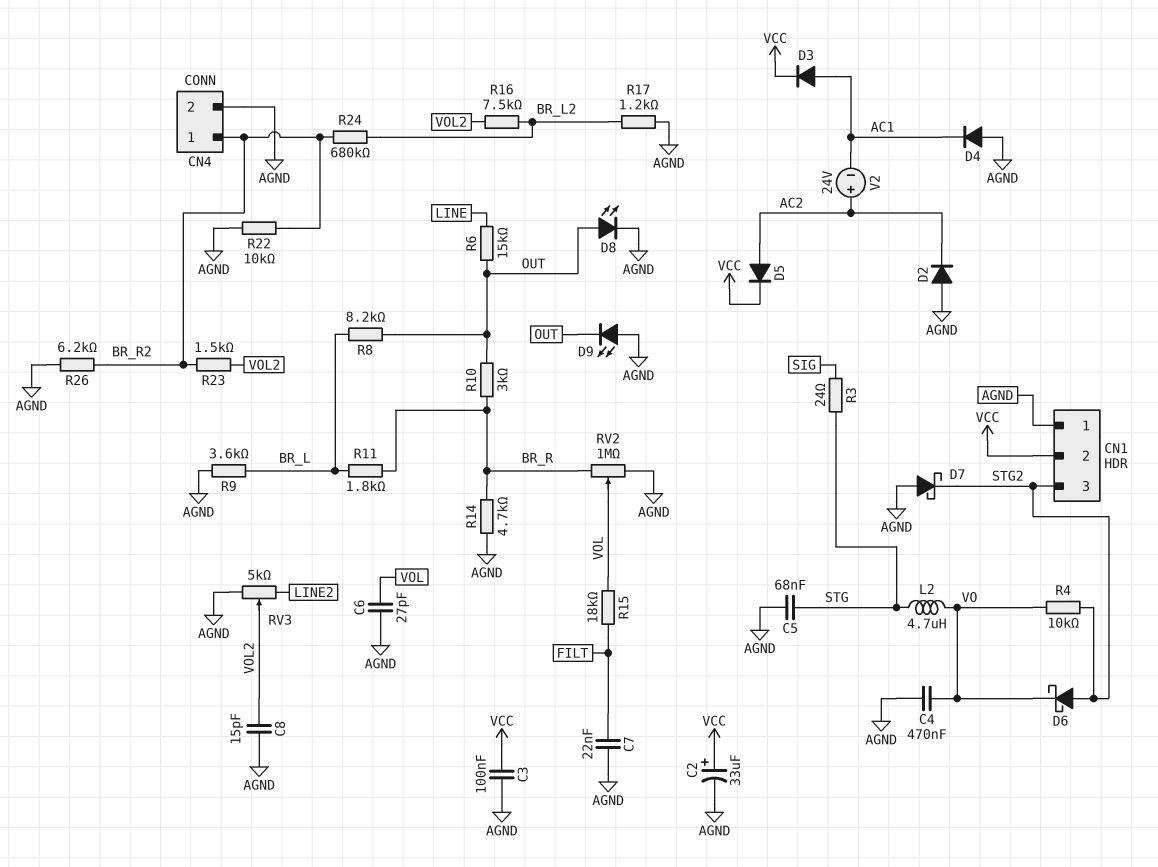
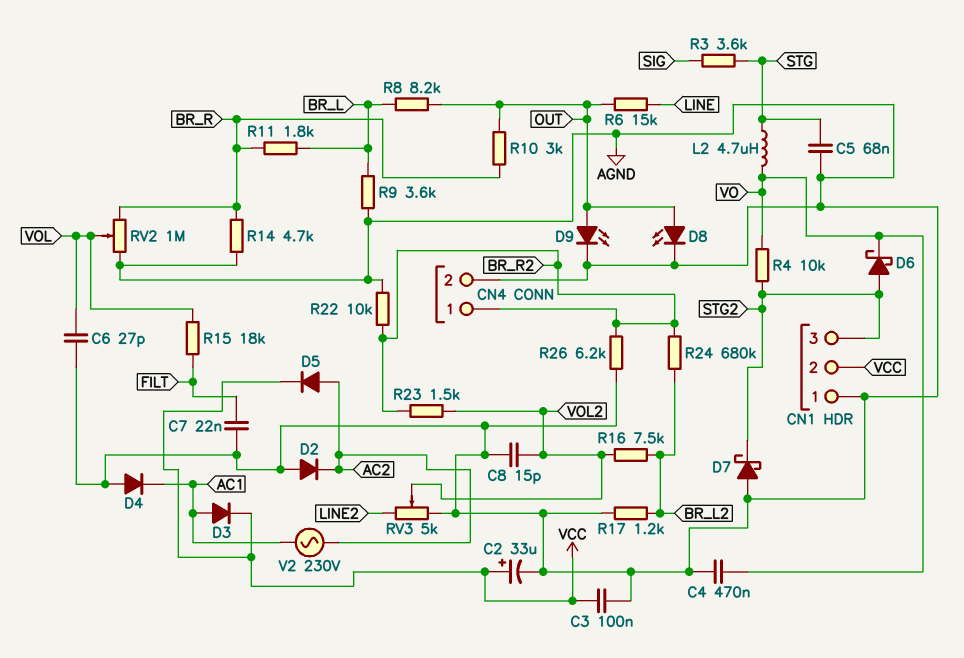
D9: LED (A AGND, K OUT) -> LED (A OUT, K AGND)
R3: 24 (SIG, STG) -> 3.6k (SIG, STG)
V2: 24V (plus AC2, minus AC1) -> AC 230V (AC1, AC2)

